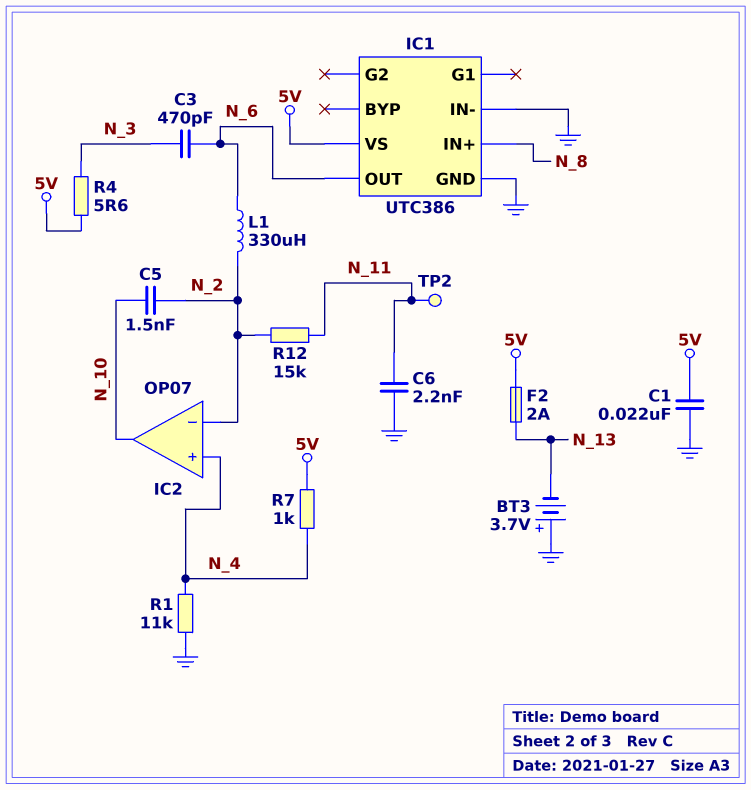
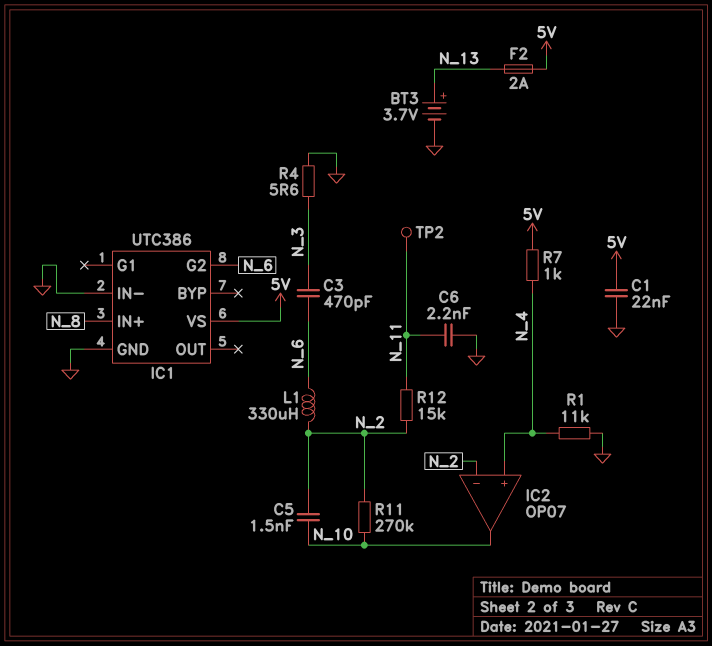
BT3: 3.7V (plus GND, minus N_13) -> 3.7V (plus N_13, minus GND)
IC1 pin G2: none -> N_6
IC1 pin OUT: N_6 -> none
R4: 5.6 (5V, N_3) -> 5.6 (GND, N_3)
R11: none -> 270k (N_2, N_10)

